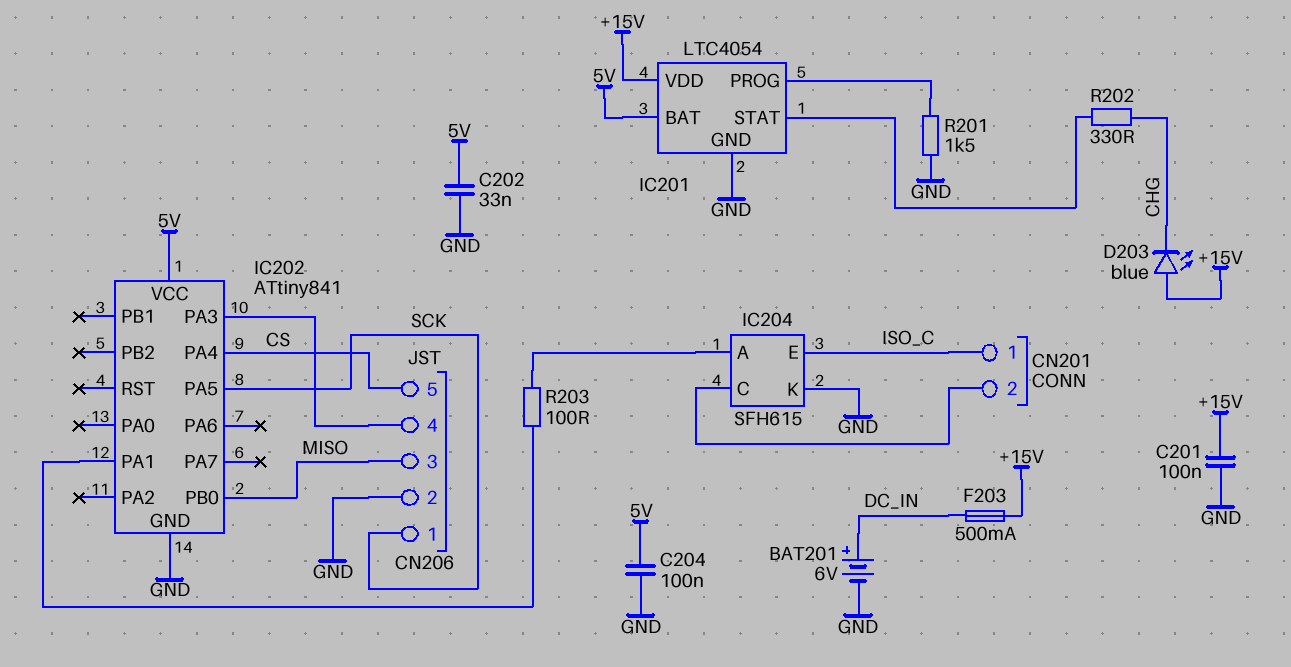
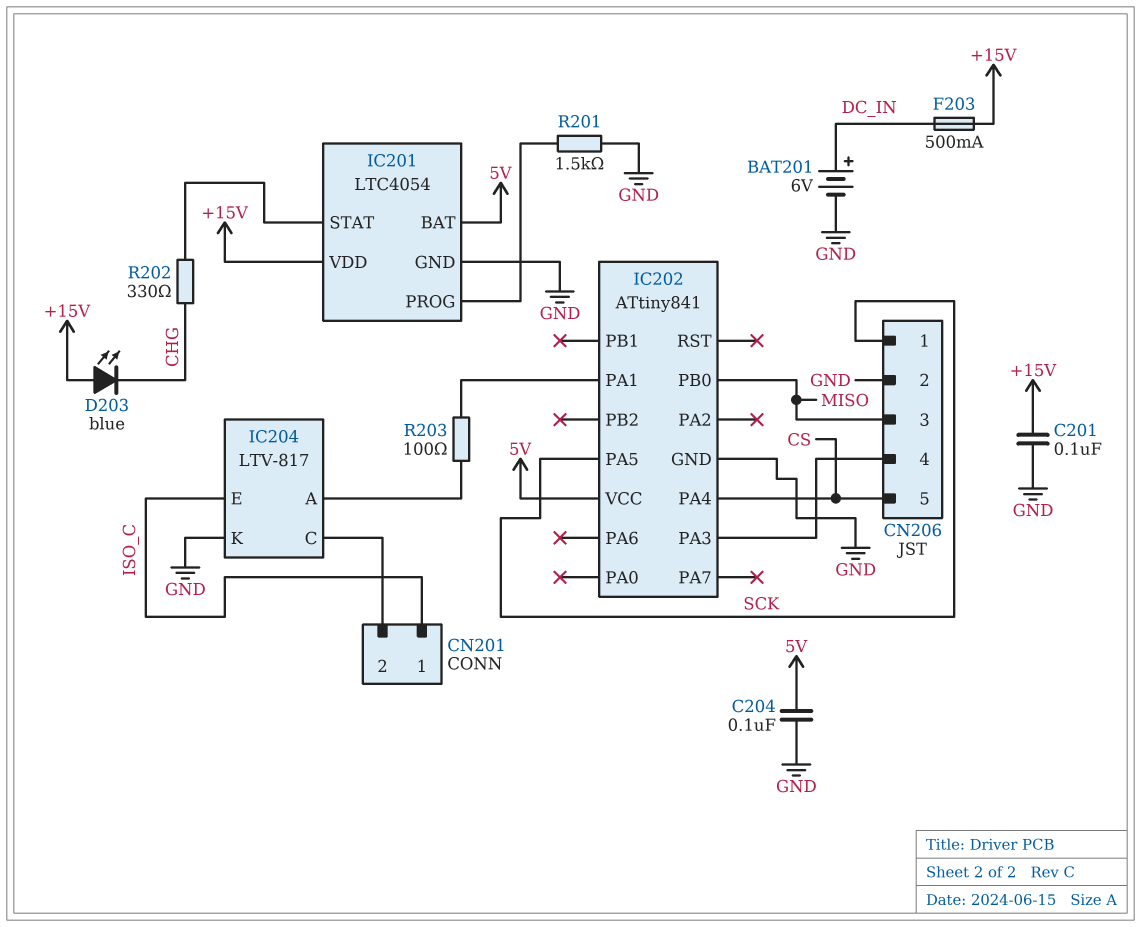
C202: 33nF (5V, GND) -> none
IC204: SFH615 -> LTV-817

